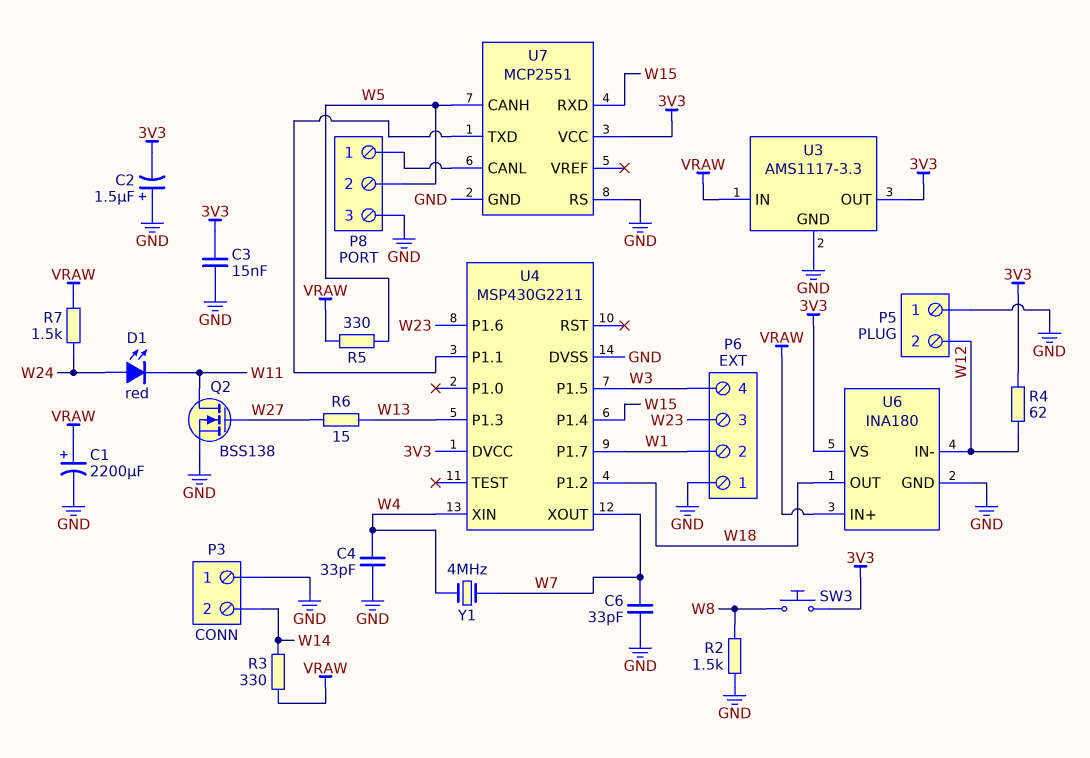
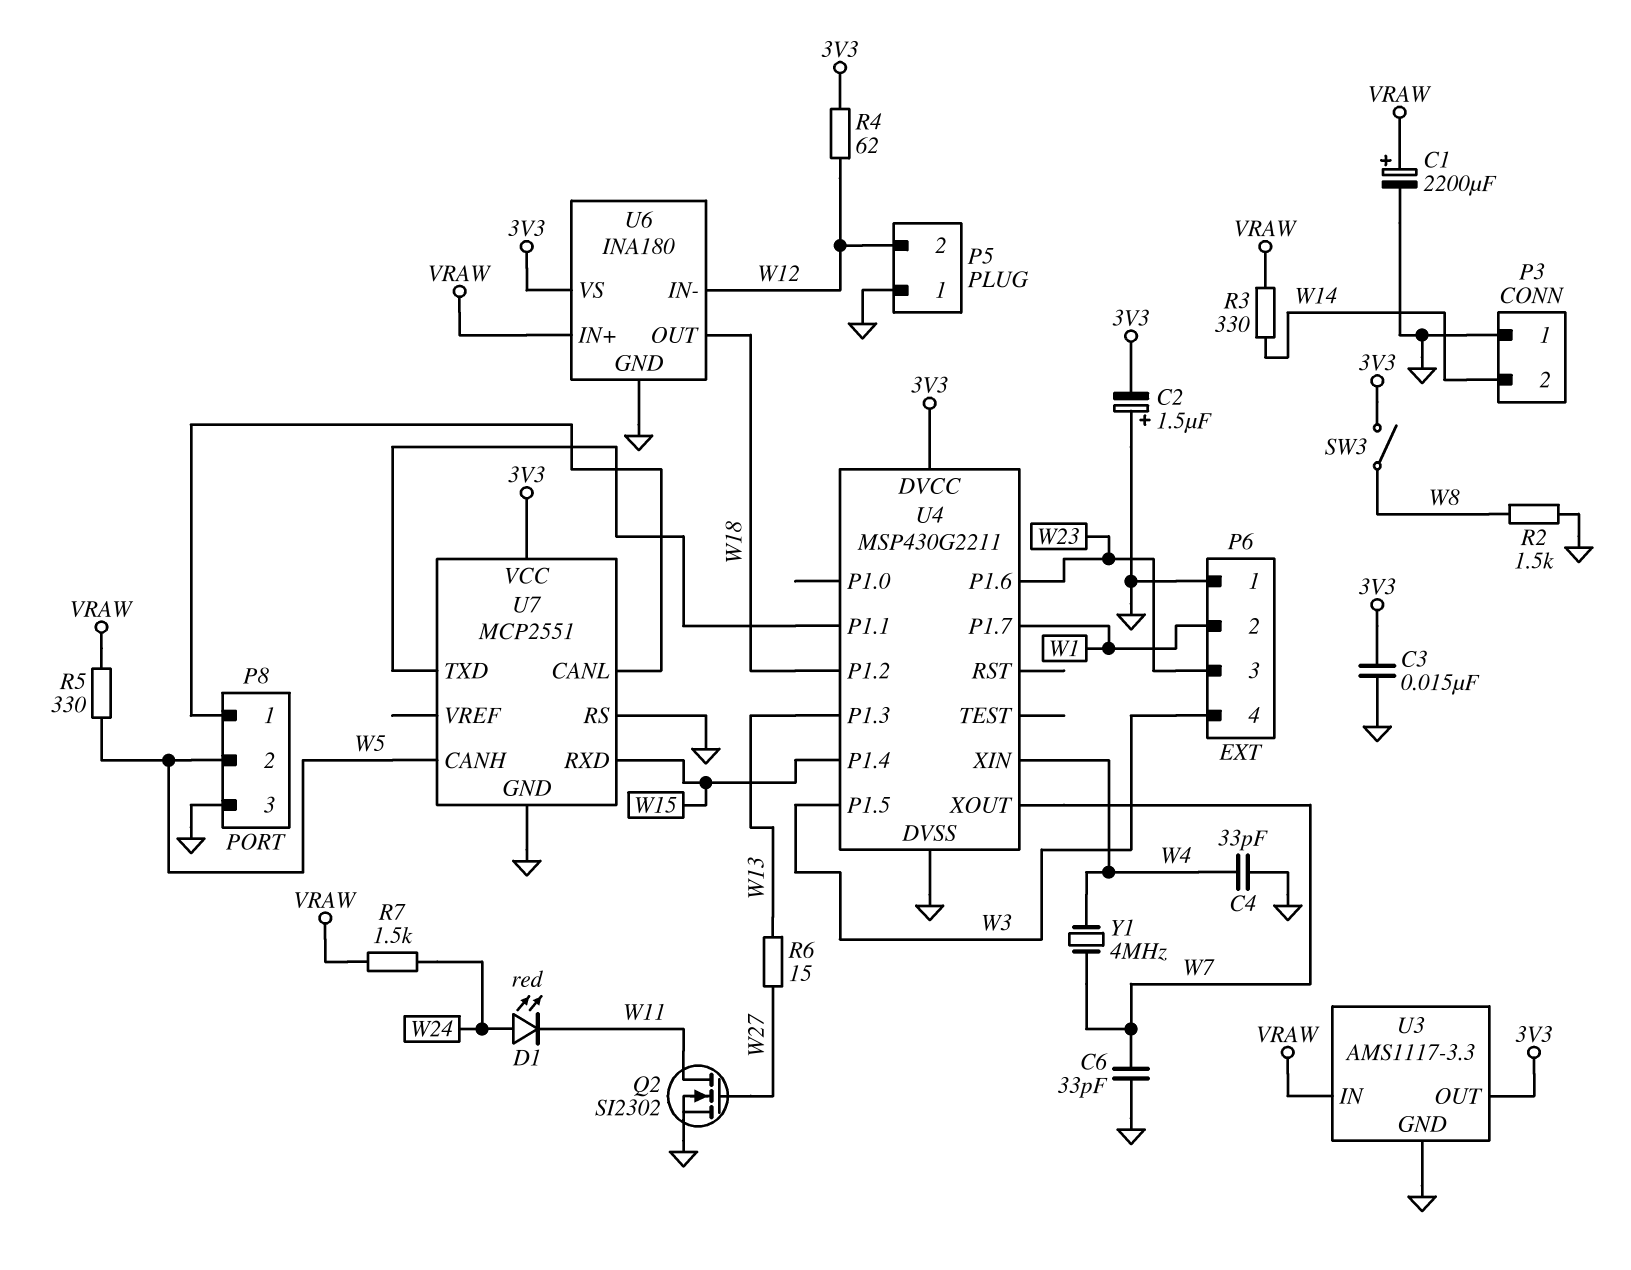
Q2: NMOS BSS138 (G W27, D W11, S GND) -> NMOS SI2302 (G W27, D W11, S GND)
SW3: button (3V3, W8) -> switch (3V3, W8)

